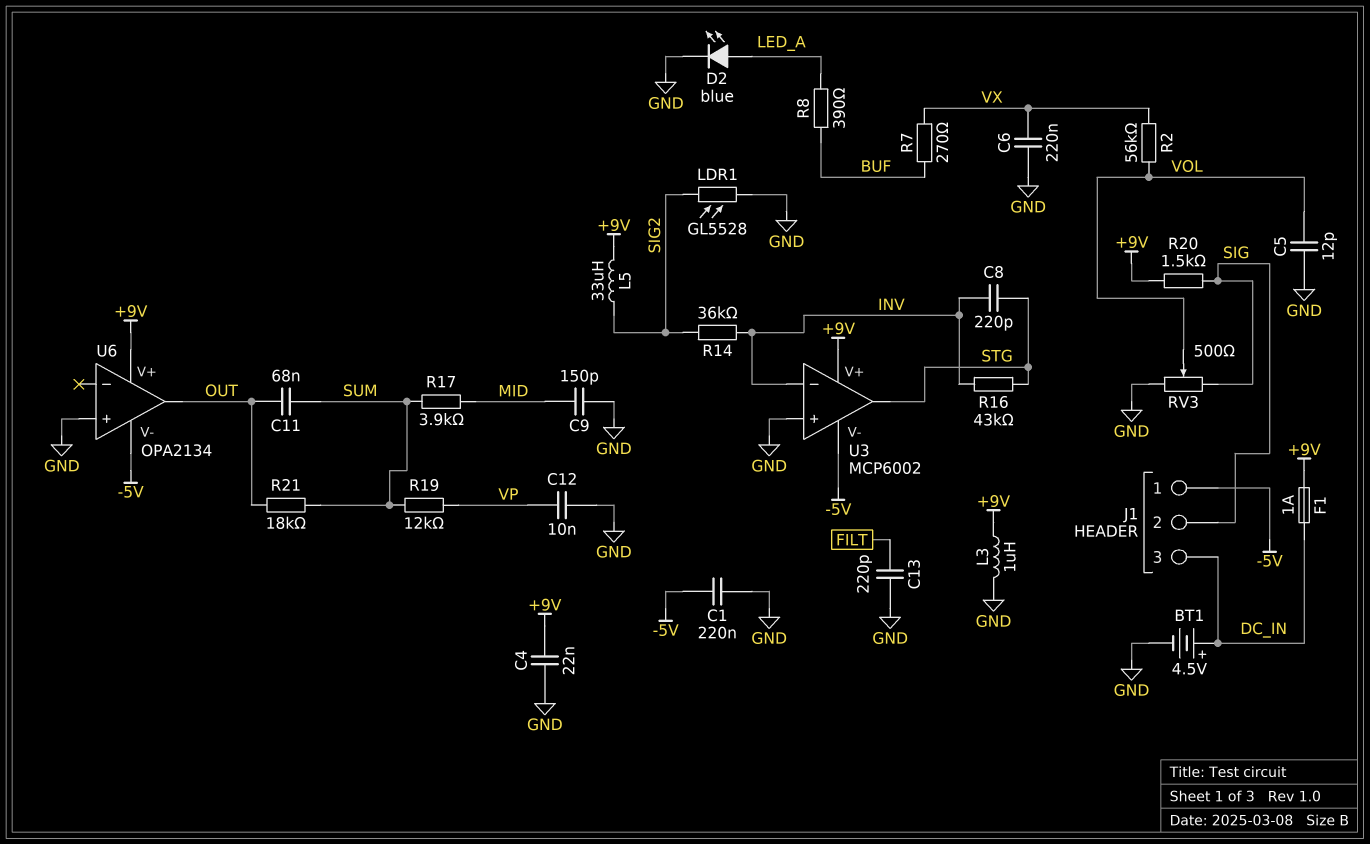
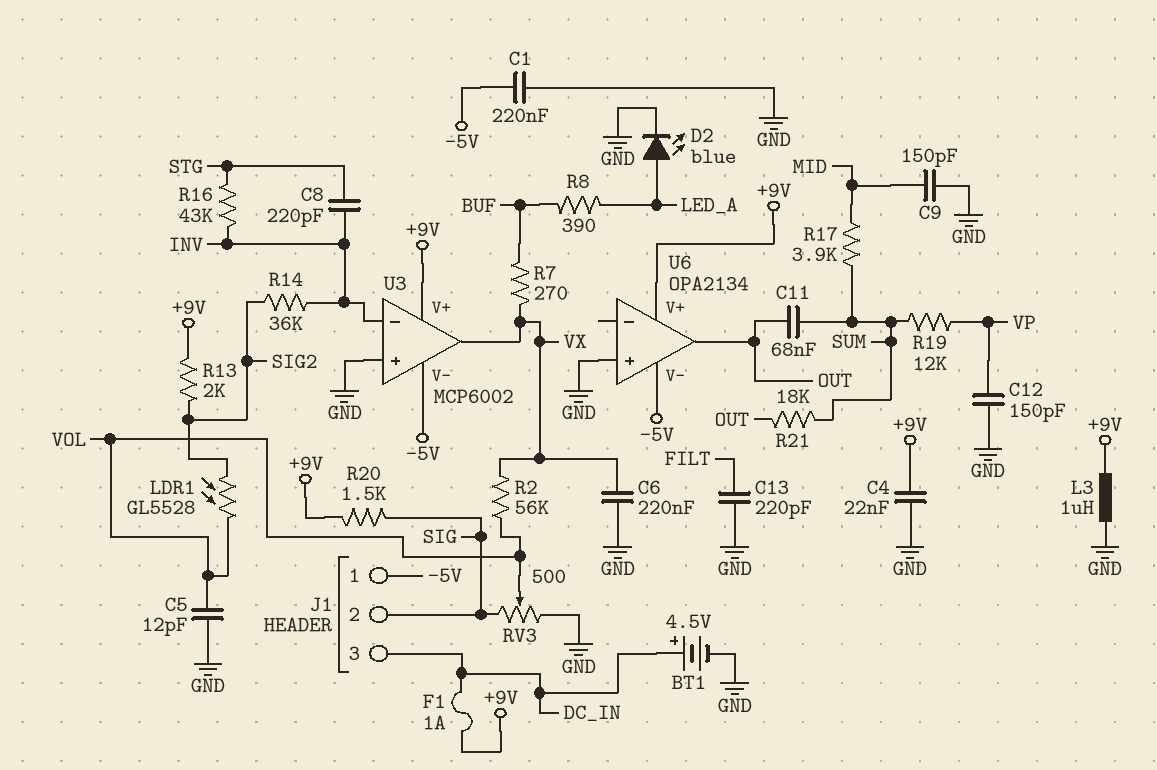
C12: 10nF (GND, VP) -> 150pF (GND, VP)
L5: 33uH (+9V, SIG2) -> none
LDR1: GL5528 (GND, SIG2) -> GL5528 (SIG2, VOL)
R13: none -> 2k (+9V, SIG2)
U3 pin out: STG -> VX

